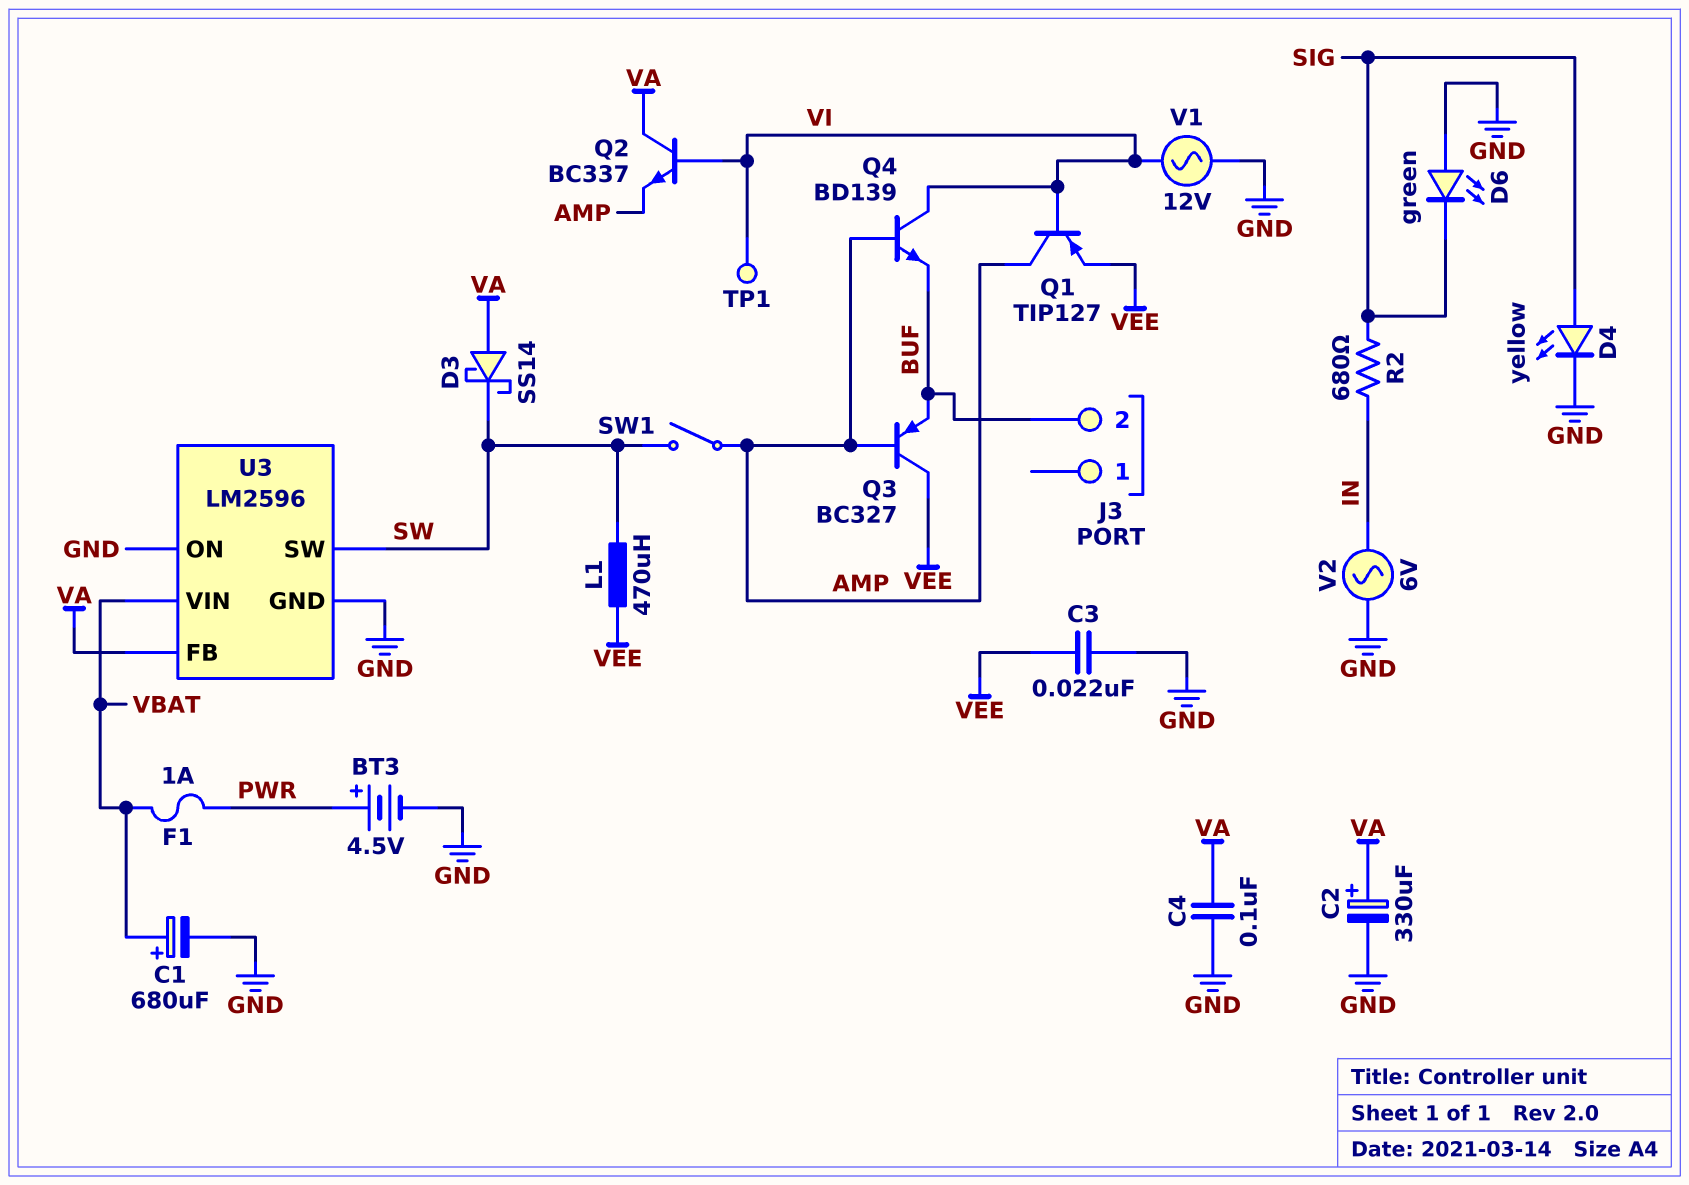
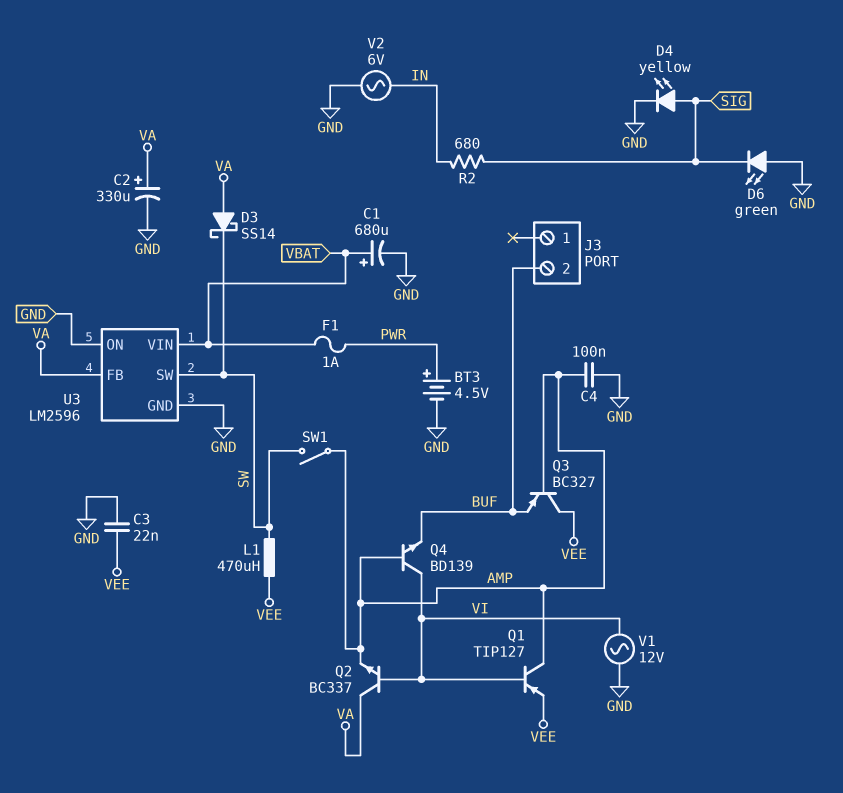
C4: 100nF (GND, VA) -> 100nF (AMP, GND)
TP1: test point (VI) -> none

